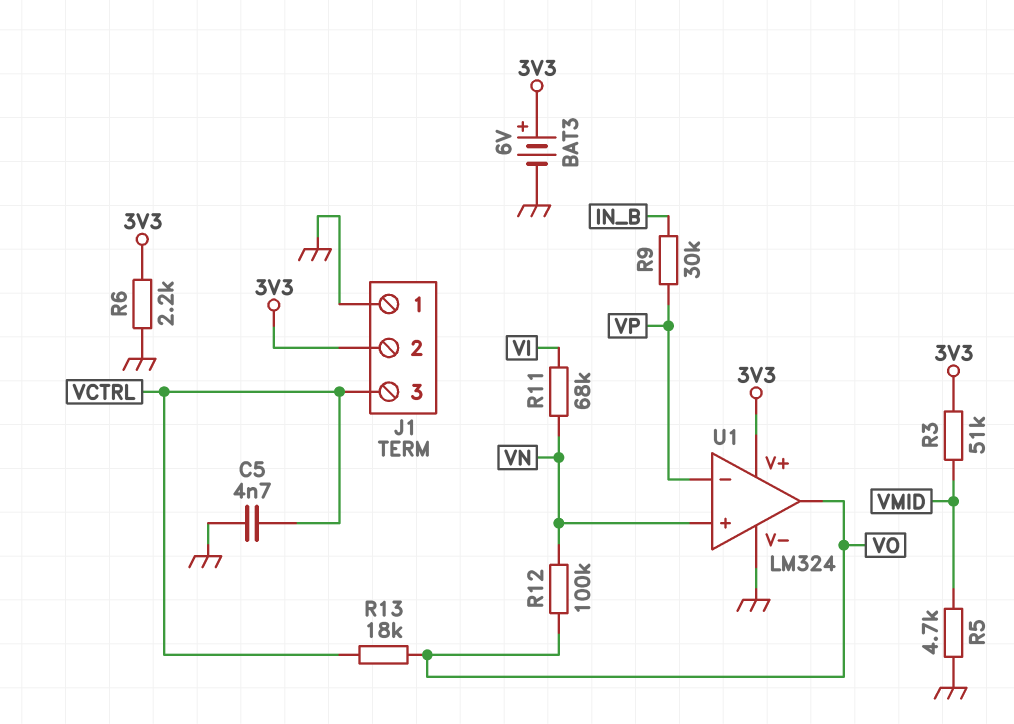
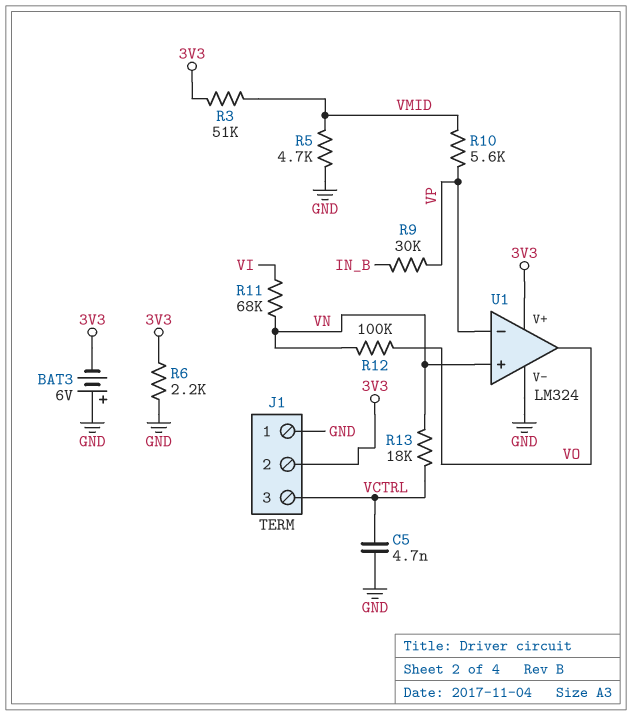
BAT3: 6V (plus 3V3, minus GND) -> 6V (plus GND, minus 3V3)
R10: none -> 5.6k (VMID, VP)
R13: 18k (VCTRL, VO) -> 18k (VCTRL, VN)

